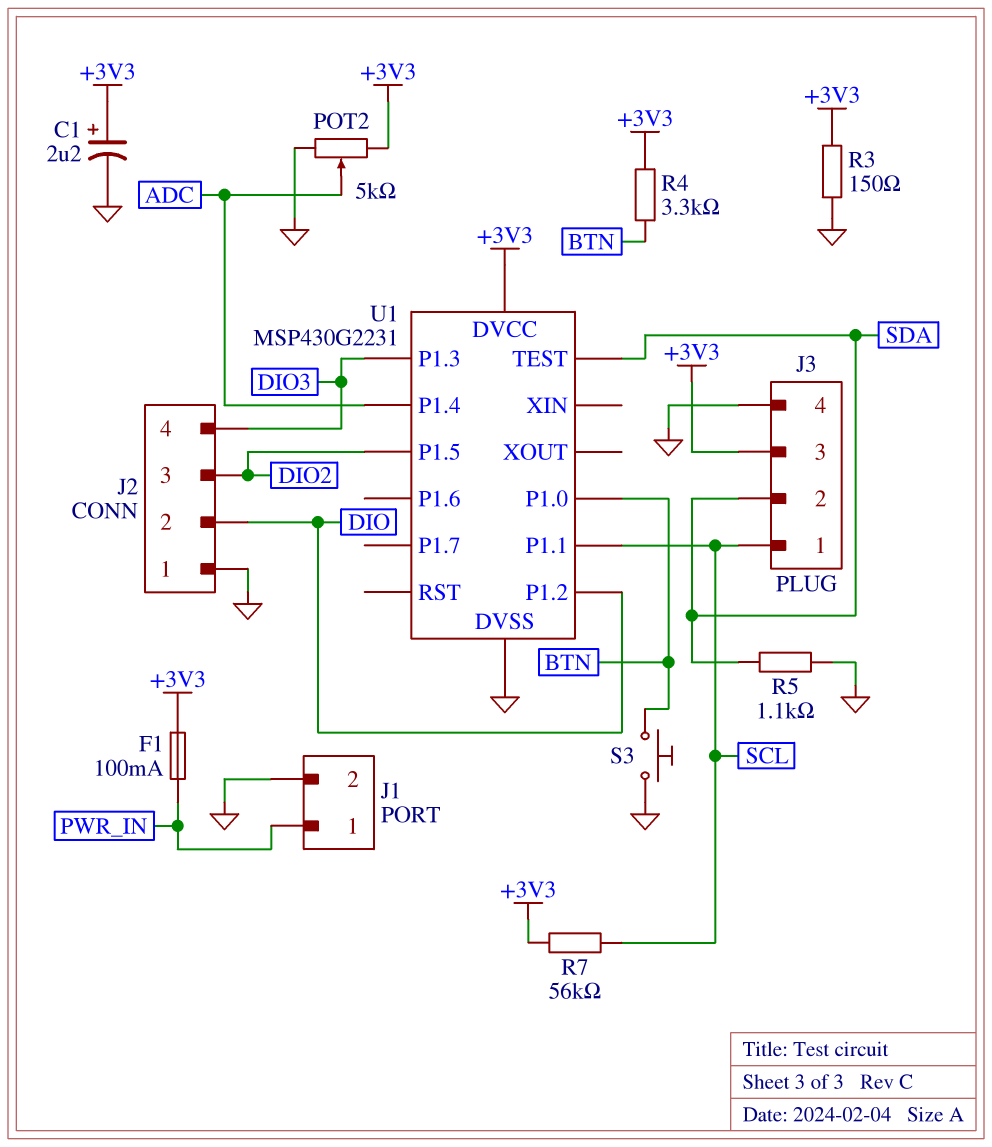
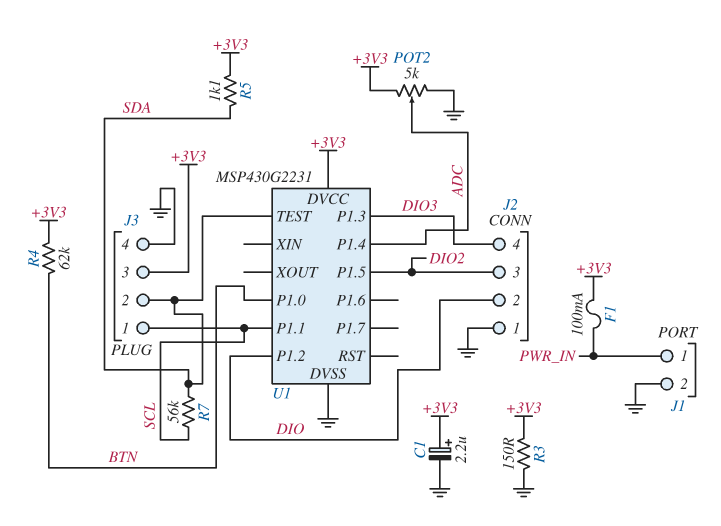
R4: 3.3k (+3V3, BTN) -> 62k (+3V3, BTN)
R5: 1.1k (GND, SDA) -> 1.1k (+3V3, SDA)
R7: 56k (+3V3, SCL) -> 56k (SCL, SDA)
S3: button (BTN, GND) -> none

